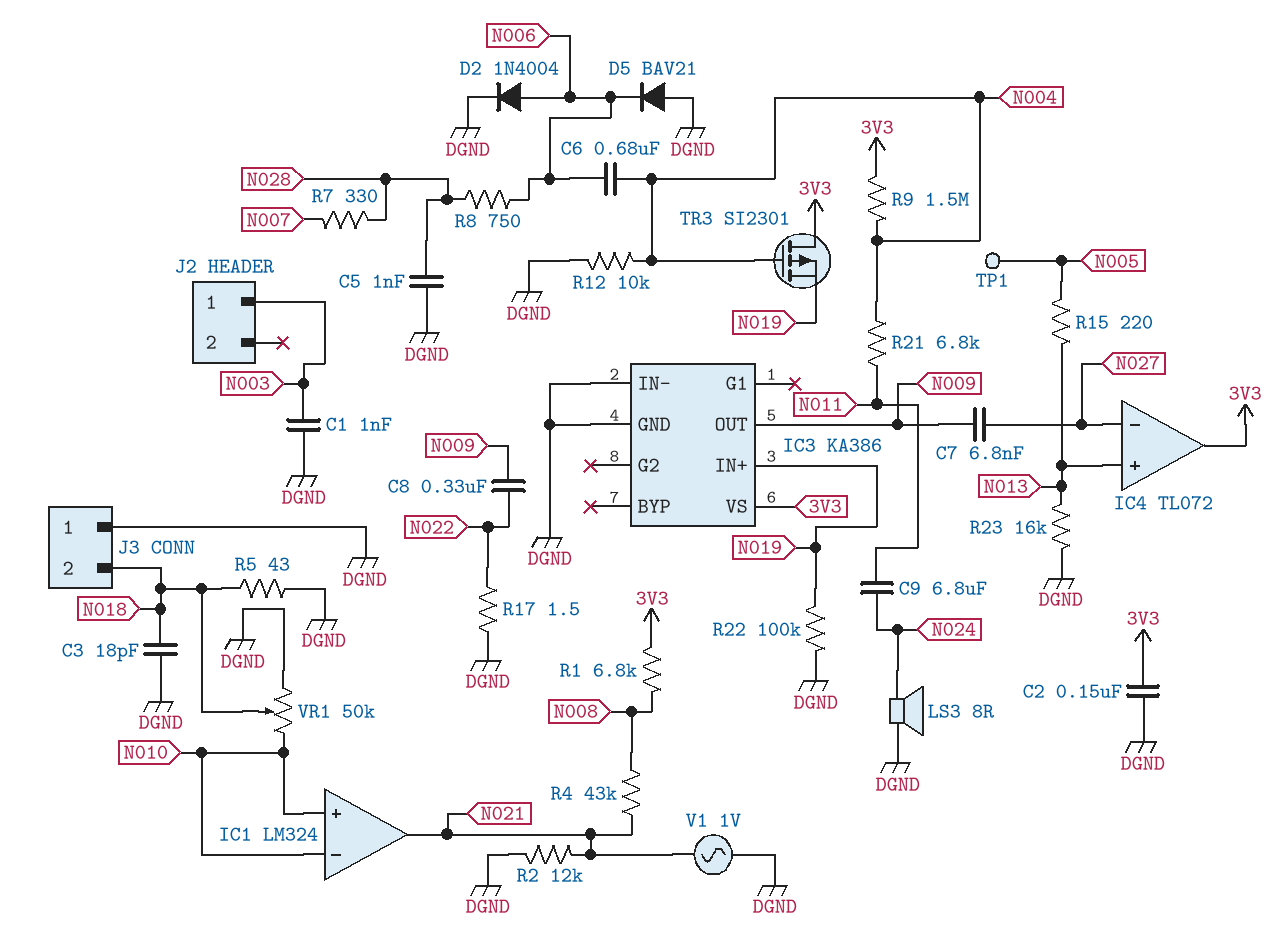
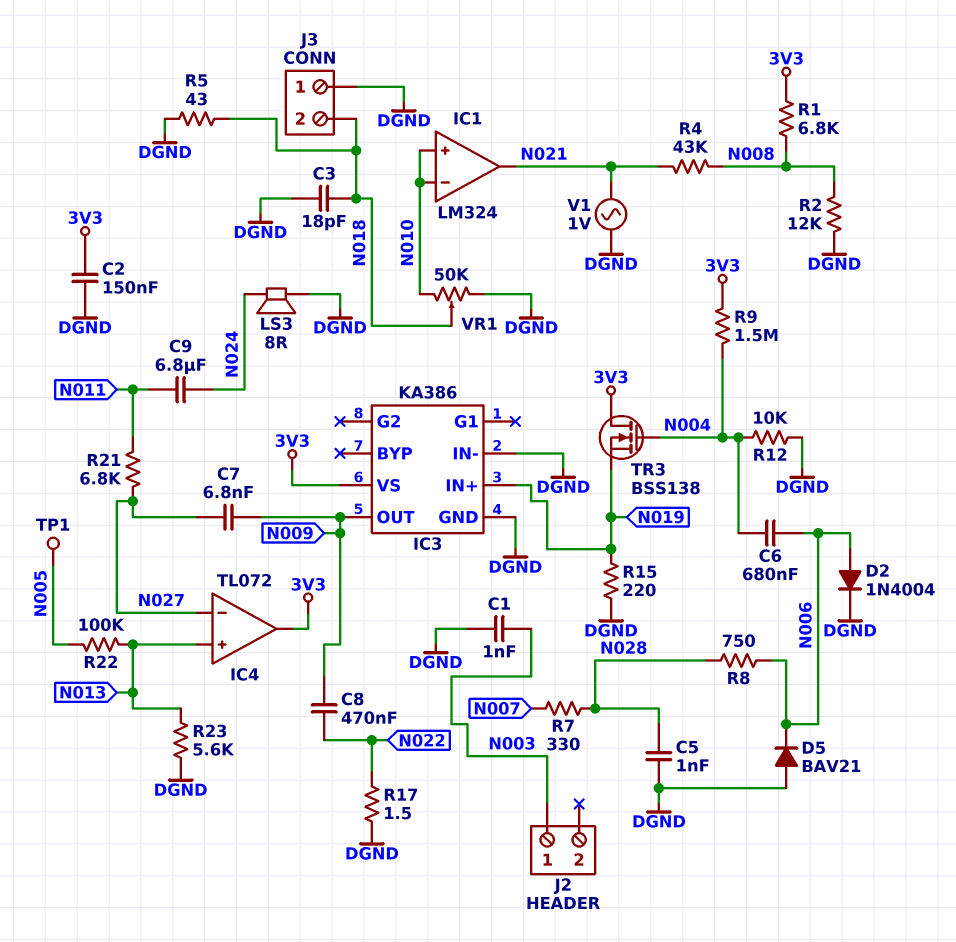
C8: 330nF (N009, N022) -> 470nF (N009, N022)
R2: 12k (DGND, N021) -> 12k (DGND, N008)
R15: 220 (N005, N013) -> 220 (DGND, N019)
R21: 6.8k (N004, N011) -> 6.8k (N011, N027)
R22: 100k (DGND, N019) -> 100k (N005, N013)
R23: 16k (DGND, N013) -> 5.6k (DGND, N013)
TR3: PMOS SI2301 (G N004, D 3V3, S N019) -> NMOS BSS138 (G N004, D 3V3, S N019)

